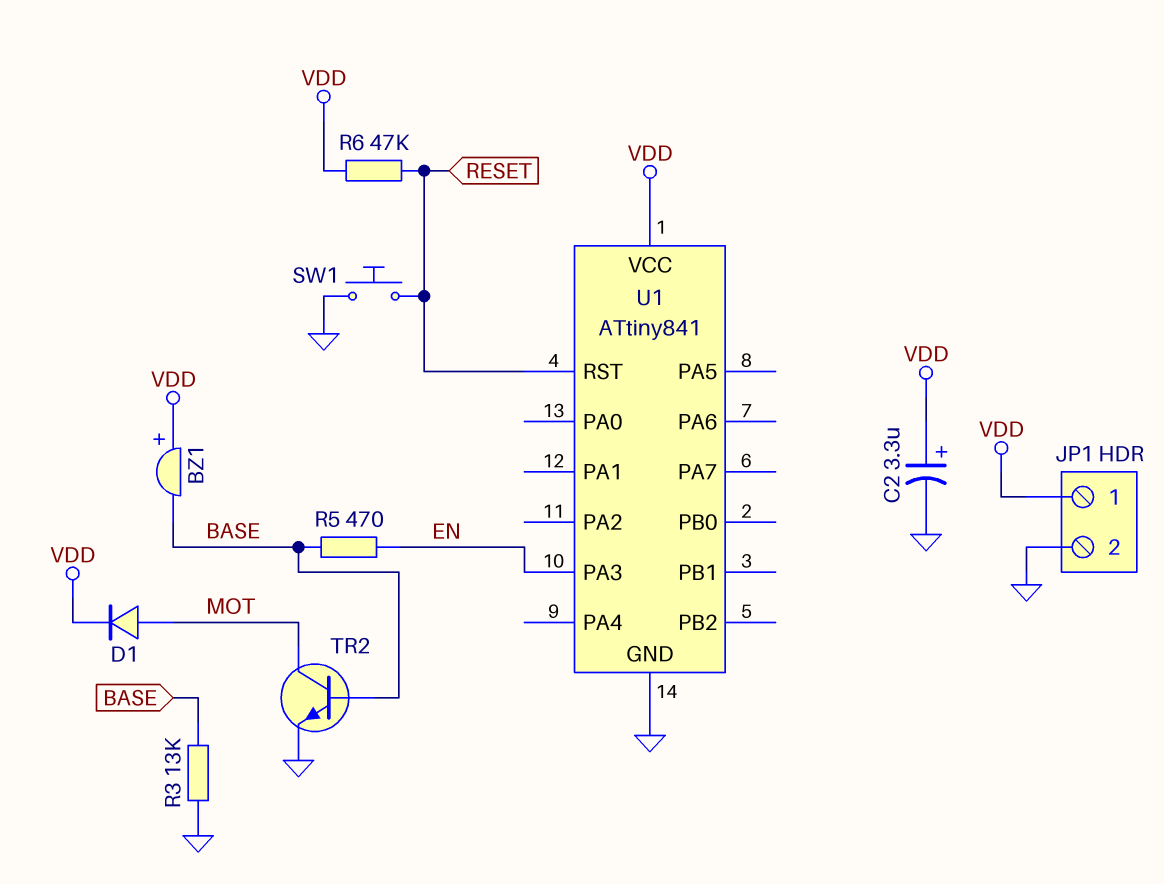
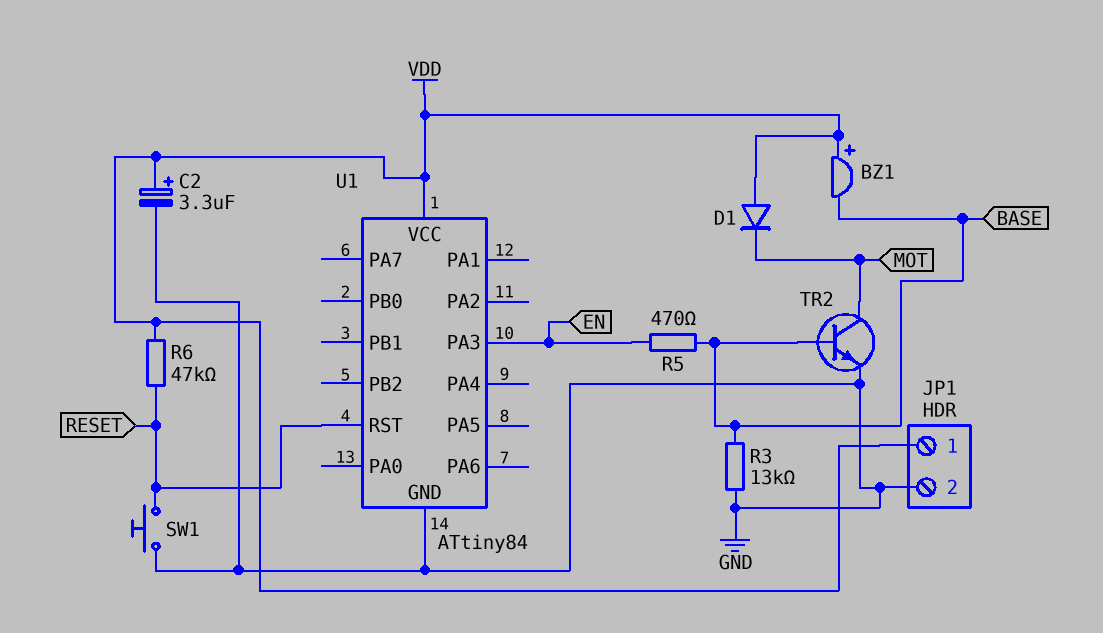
D1: diode (A MOT, K VDD) -> diode (A VDD, K MOT)
U1: ATtiny841 -> ATtiny84

